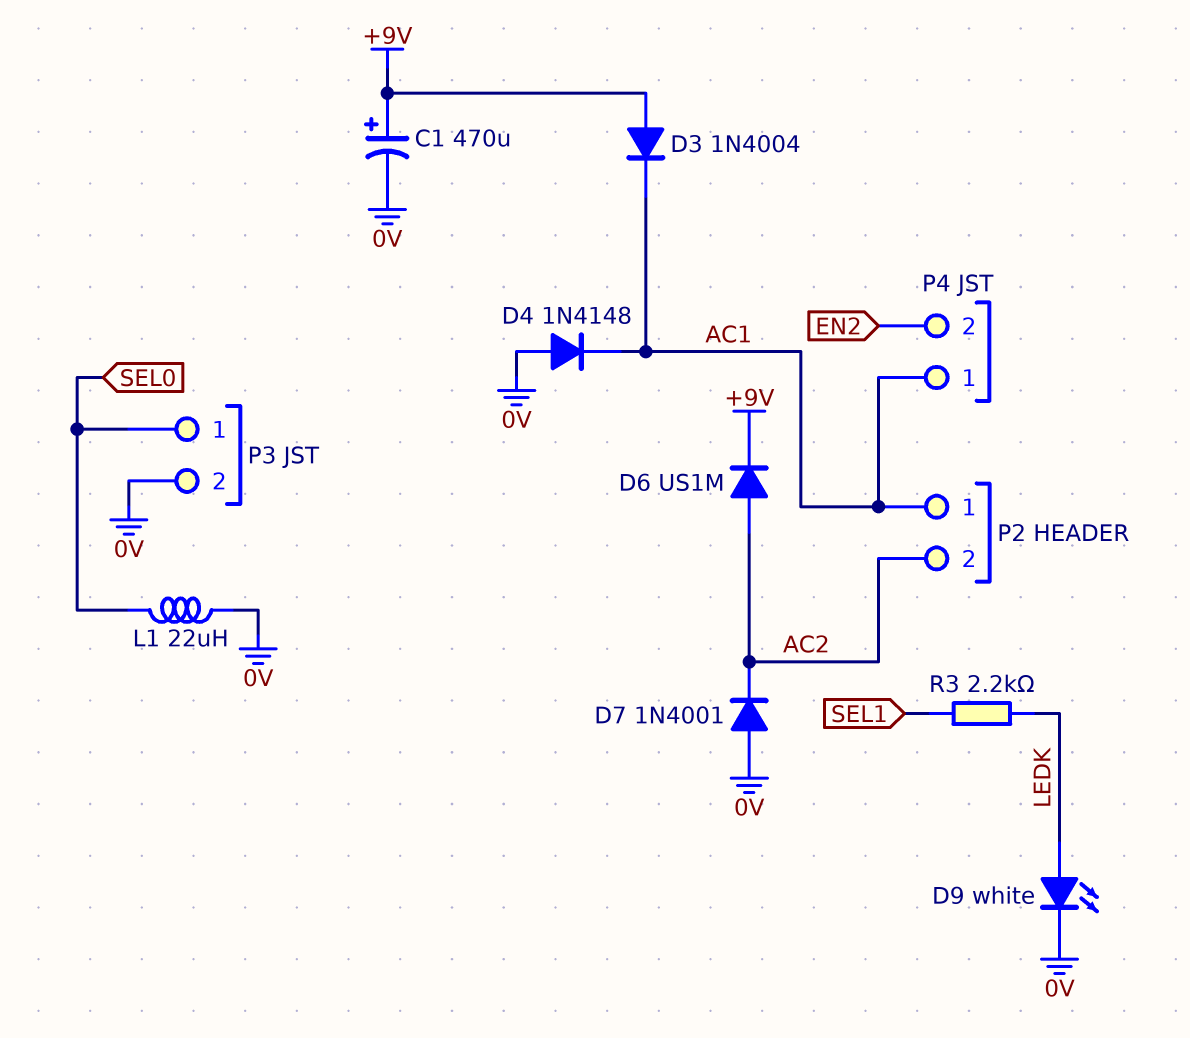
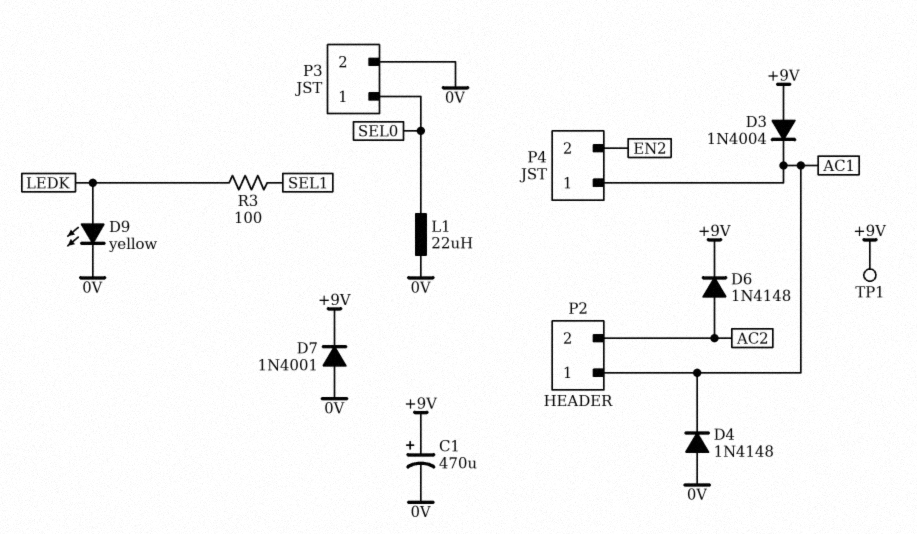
D6: diode US1M (A AC2, K +9V) -> diode 1N4148 (A AC2, K +9V)
D7: diode 1N4001 (A 0V, K AC2) -> diode 1N4001 (A 0V, K +9V)
D9: LED white (A LEDK, K 0V) -> LED yellow (A LEDK, K 0V)
R3: 2.2k (LEDK, SEL1) -> 100 (LEDK, SEL1)
TP1: none -> test point (+9V)

